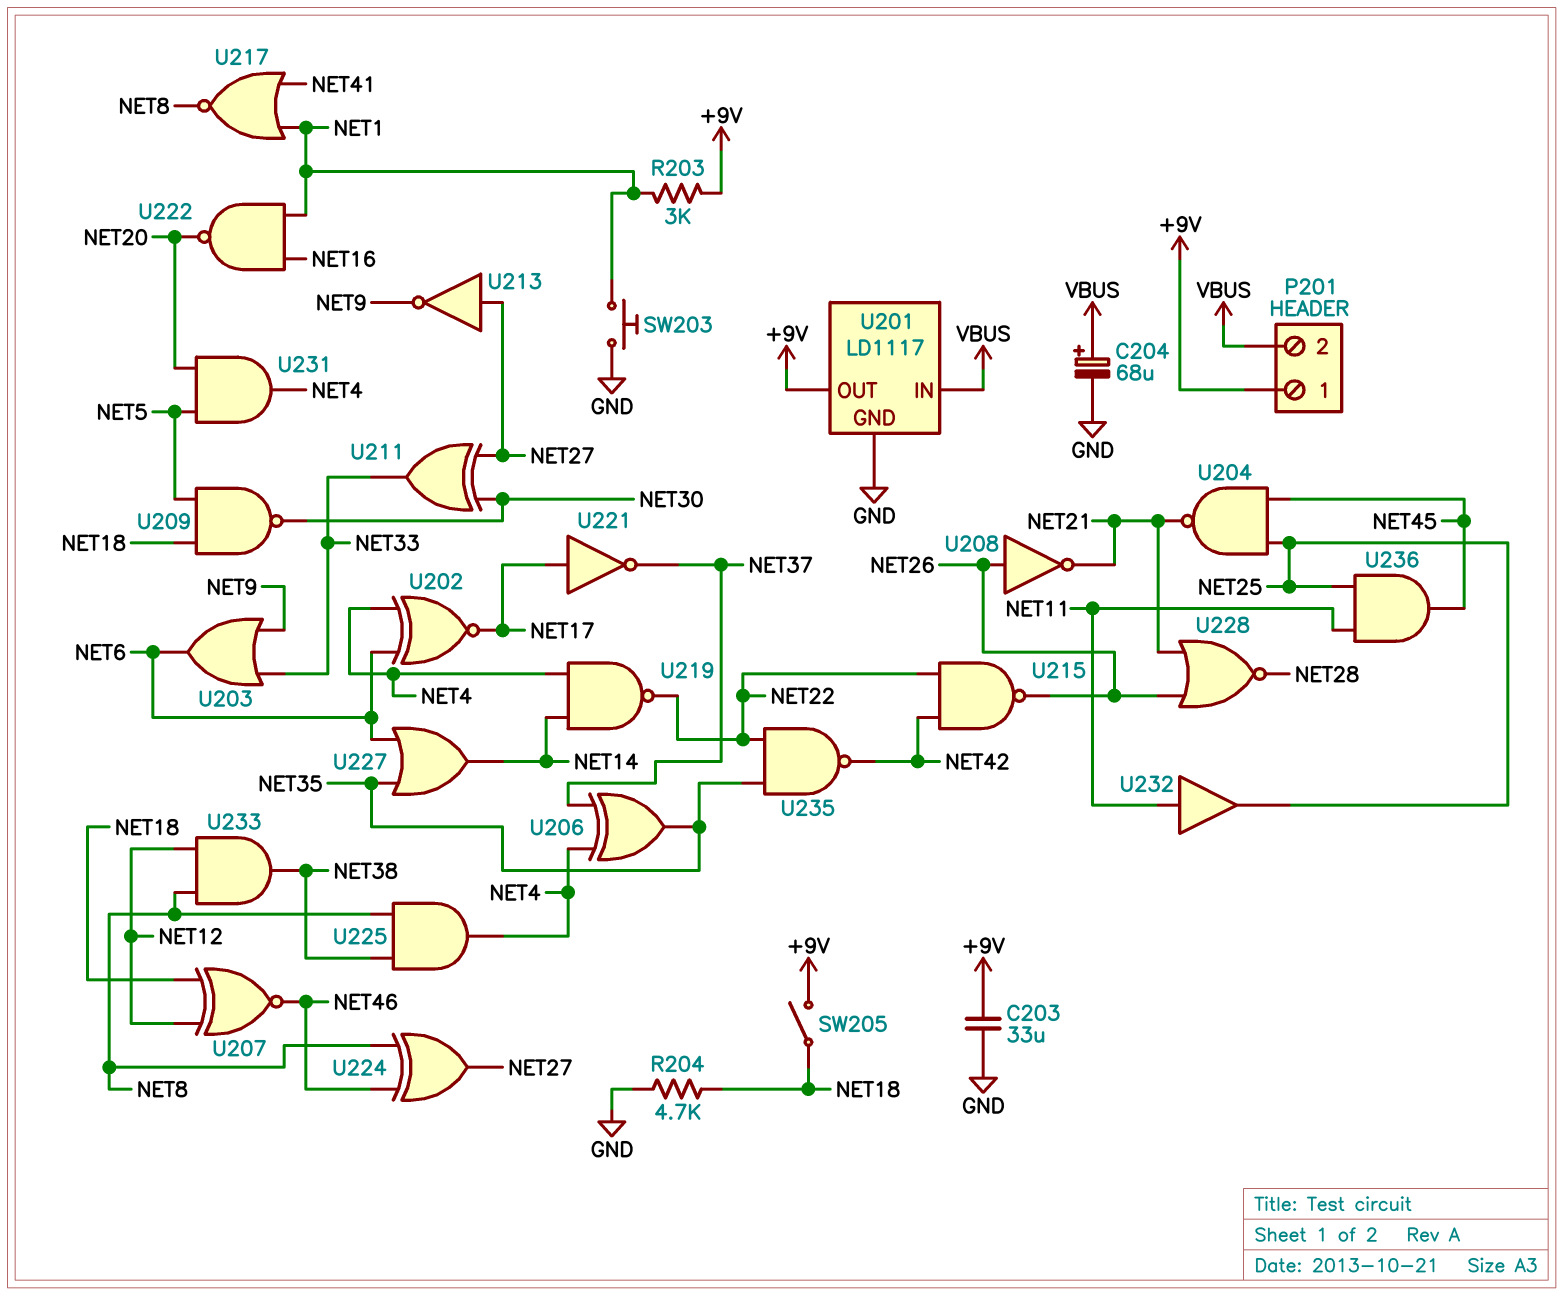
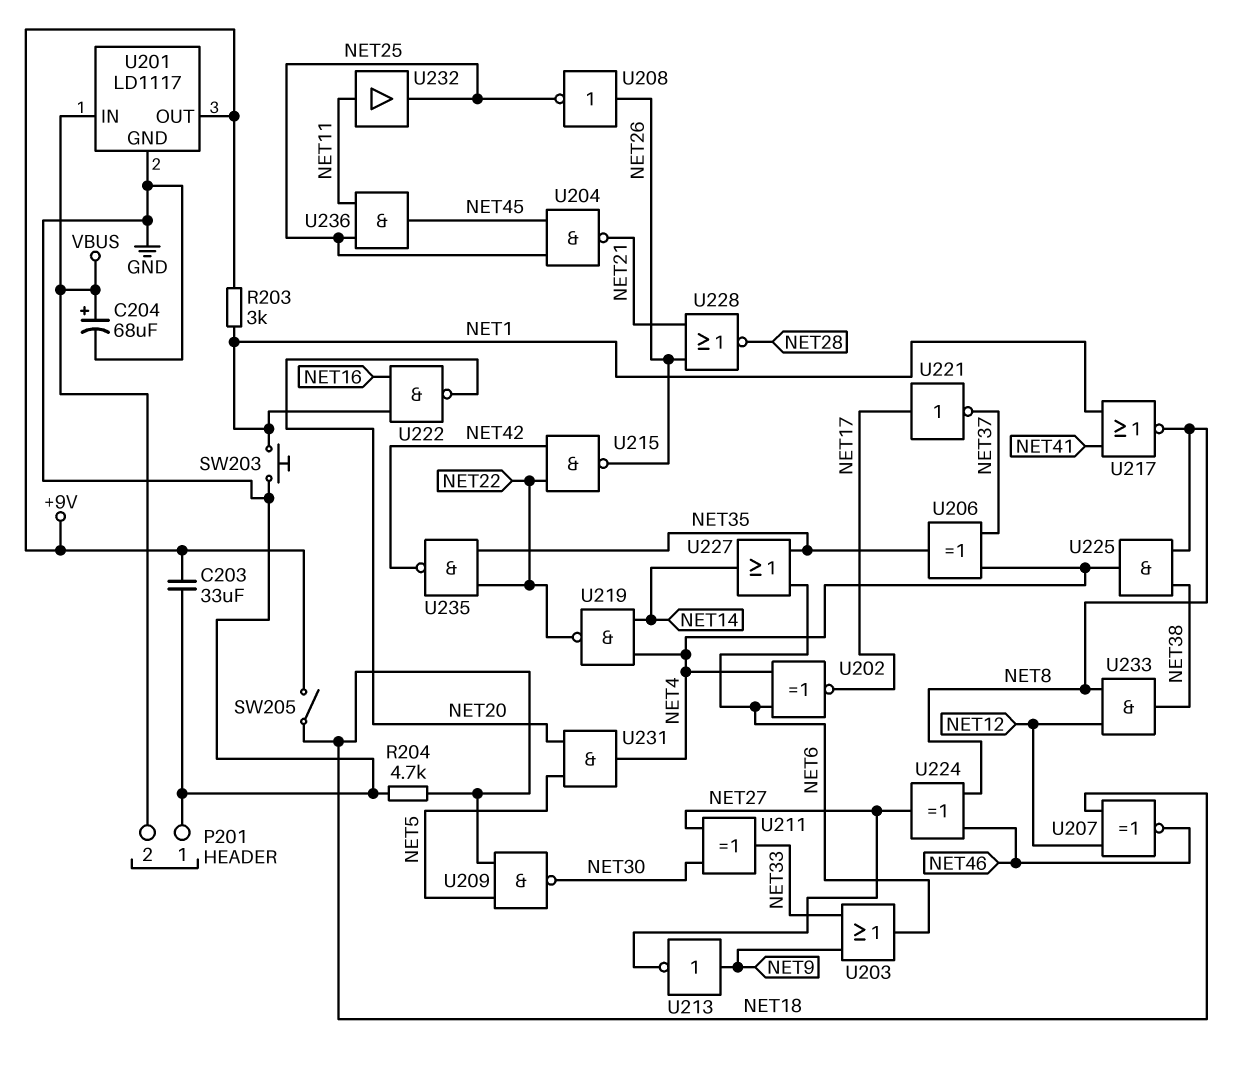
P201 pin 1: +9V -> GND
U208: NOT (in NET26, out NET21) -> NOT (in NET26, out NET25)
U213: NOT (in NET27, out NET9) -> NOT (in NET9, out NET27)

